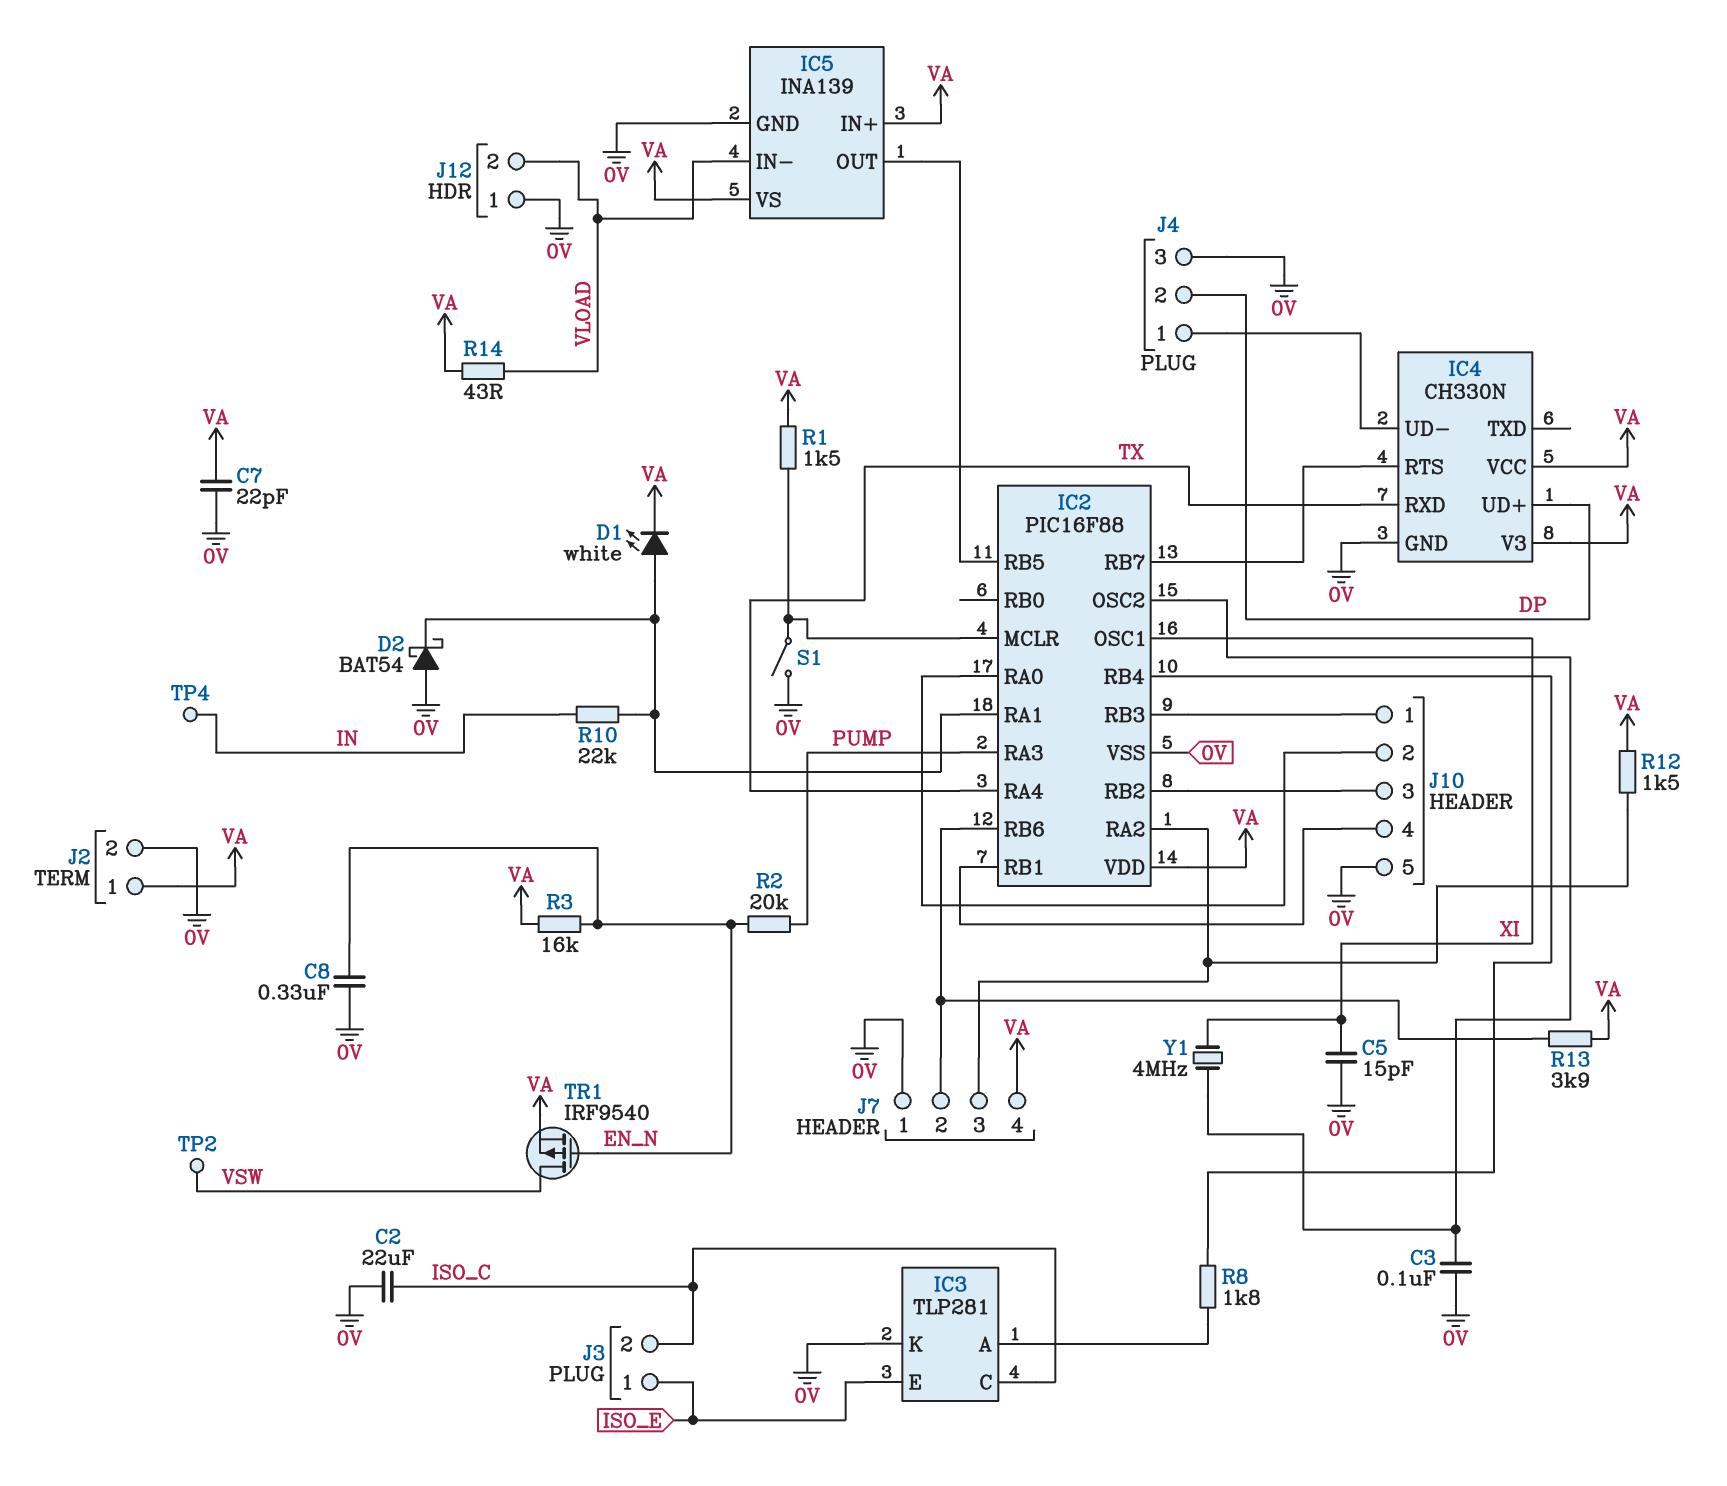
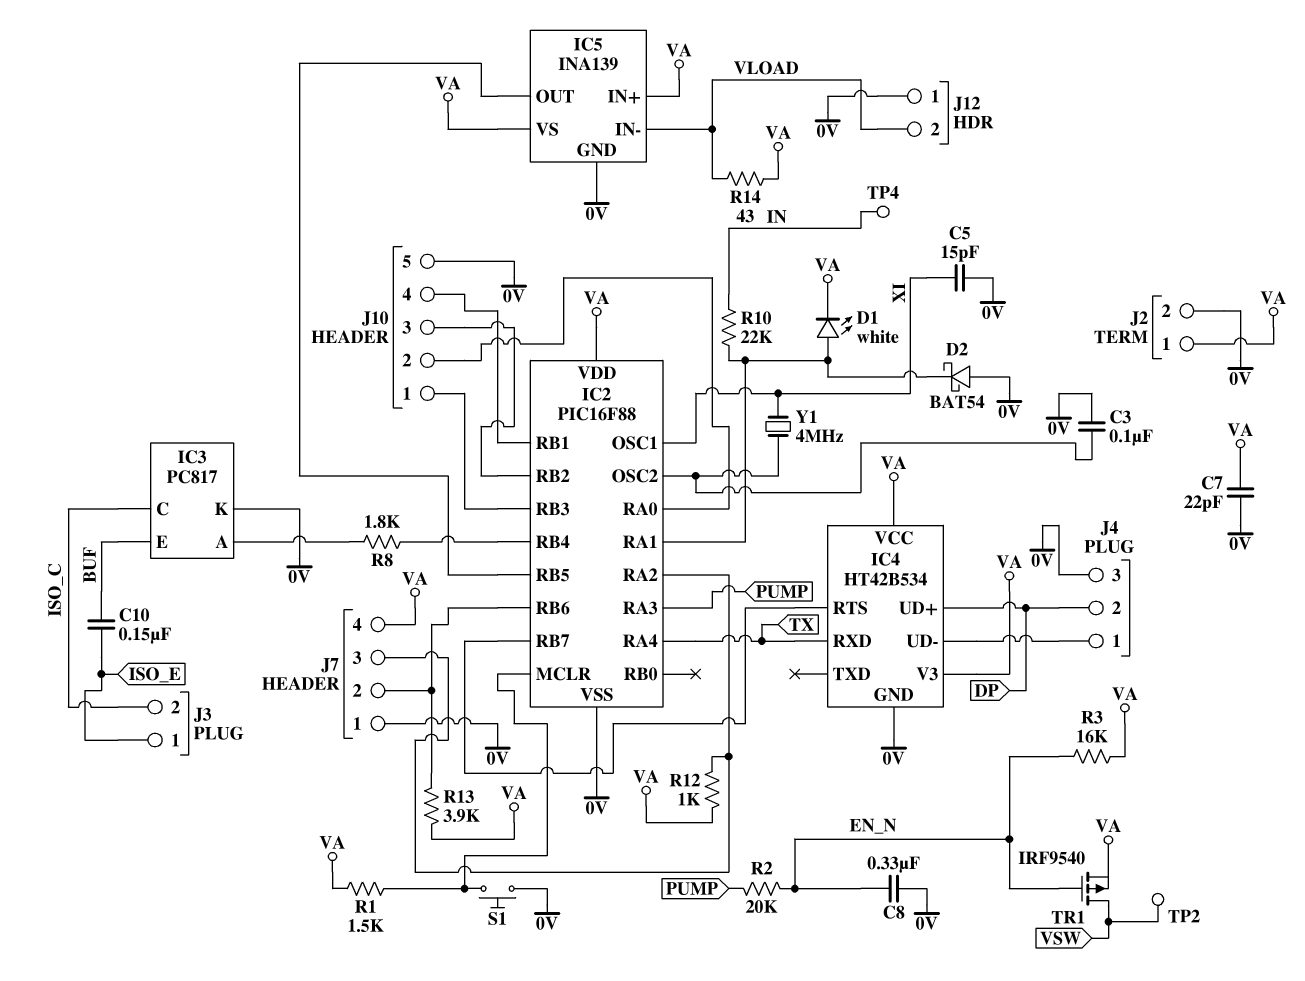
C2: 22uF (0V, ISO_C) -> none
C10: none -> 150nF (BUF, ISO_E)
IC3: TLP281 -> PC817
IC3 pin E: ISO_E -> BUF
IC4: CH330N -> HT42B534
R12: 1.5k (IC2/RA2, VA) -> 1k (IC2/RA2, VA)
S1: switch (0V, IC2/MCLR) -> button (0V, IC2/MCLR)

